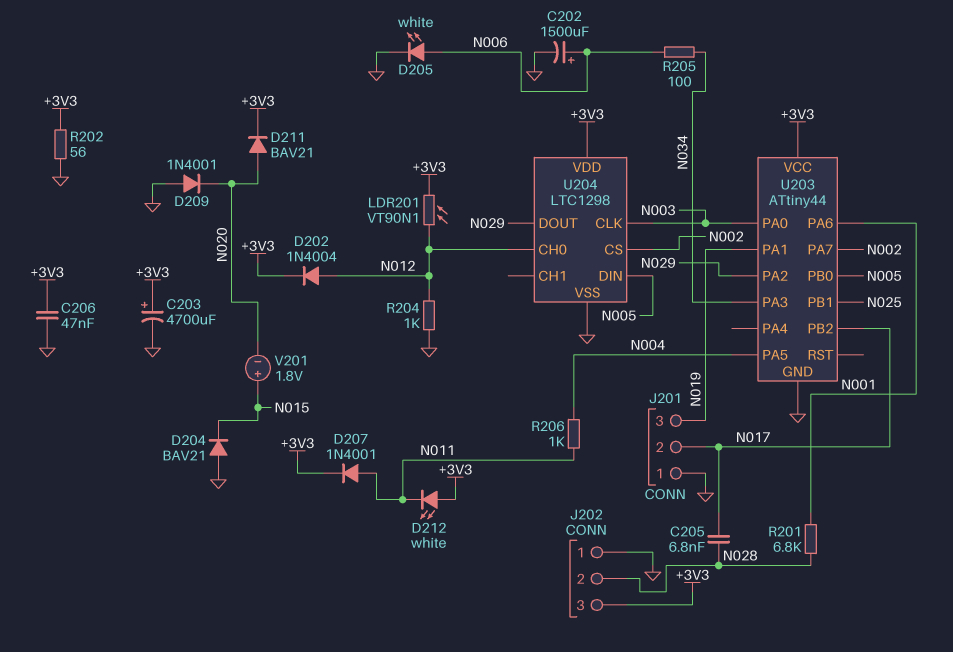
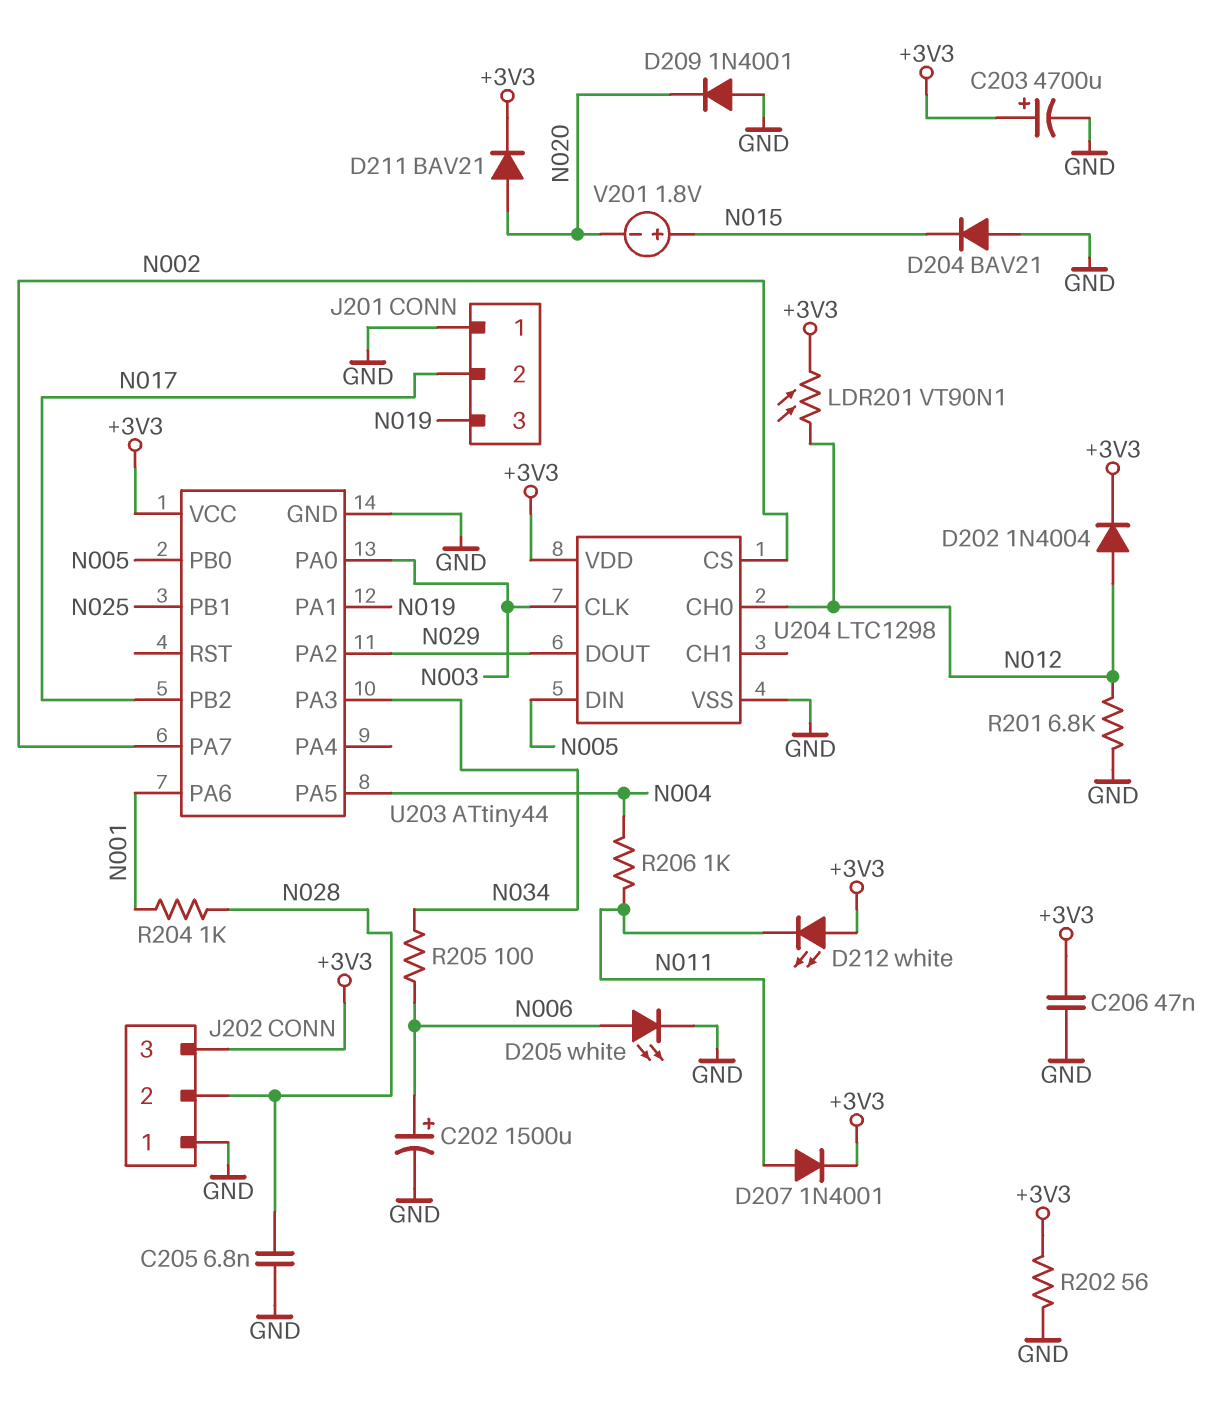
C205: 6.8nF (N017, N028) -> 6.8nF (GND, N028)
R201: 6.8k (N001, N028) -> 6.8k (GND, N012)
R204: 1k (GND, N012) -> 1k (N001, N028)

